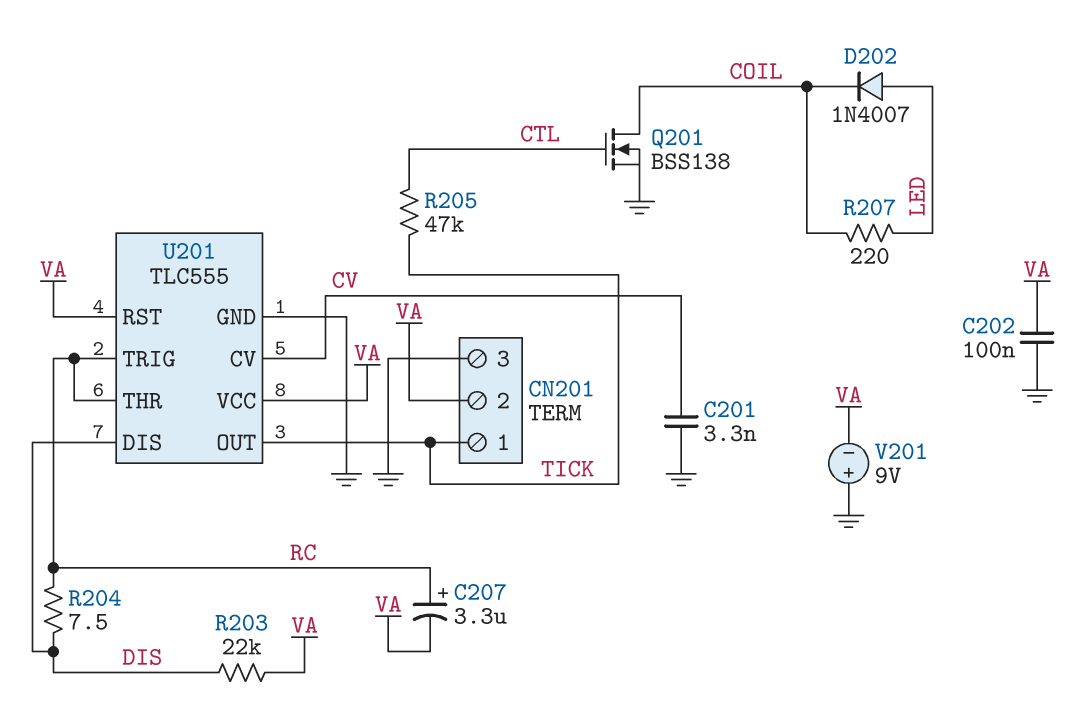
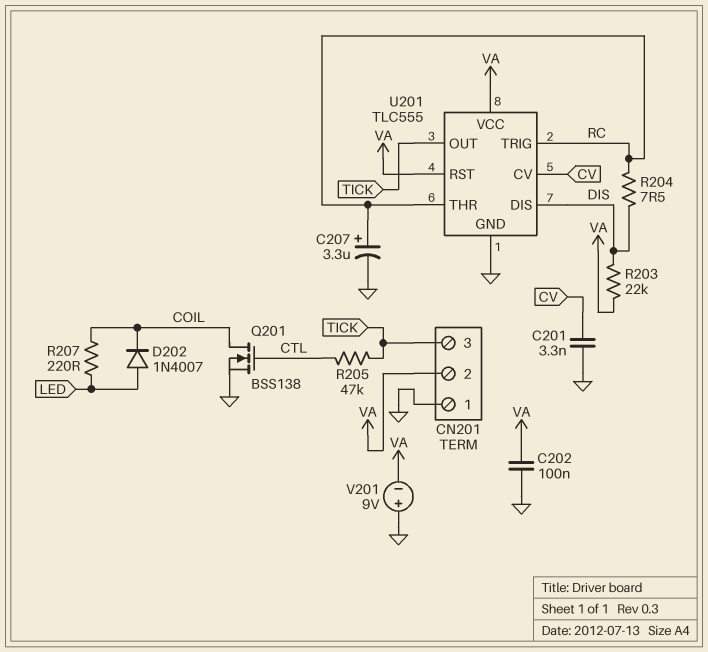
C207: 3.3uF (plus RC, minus VA) -> 3.3uF (plus RC, minus GND)
CN201 pin 1: TICK -> GND
CN201 pin 3: GND -> TICK

